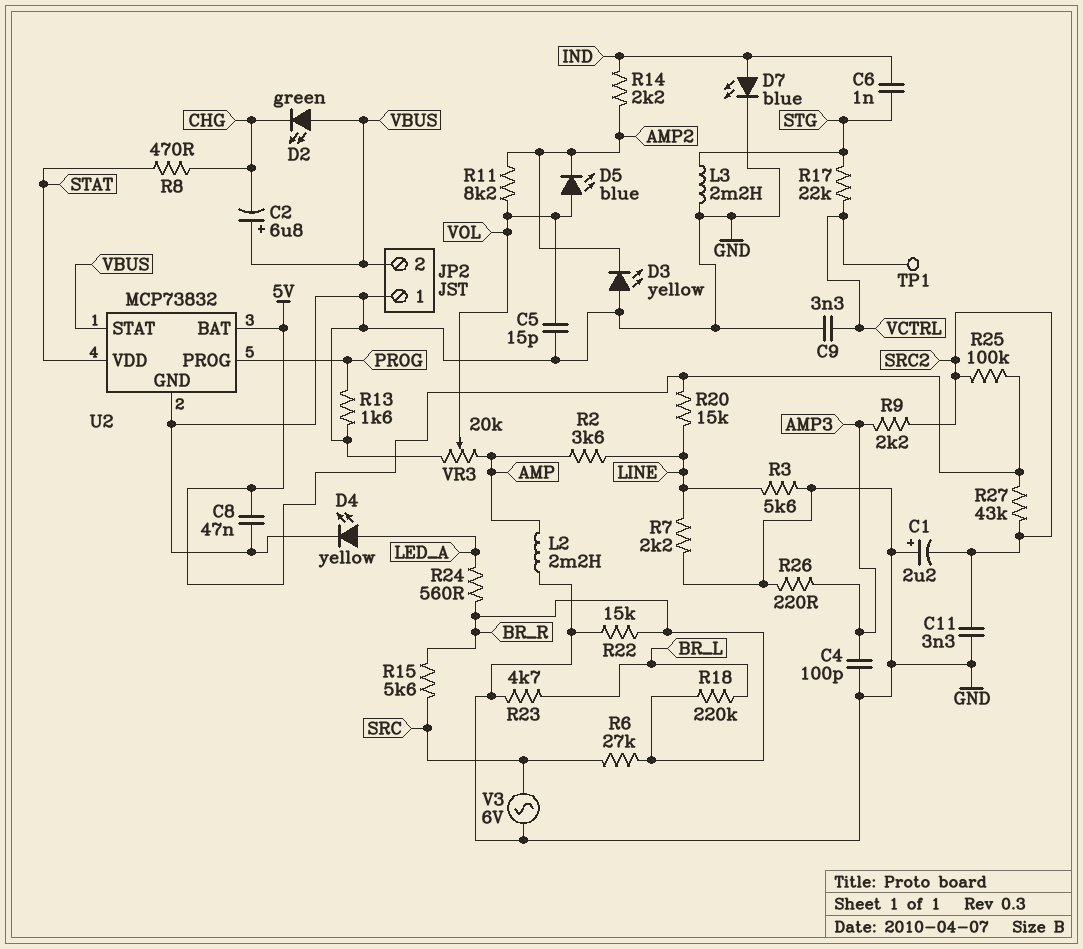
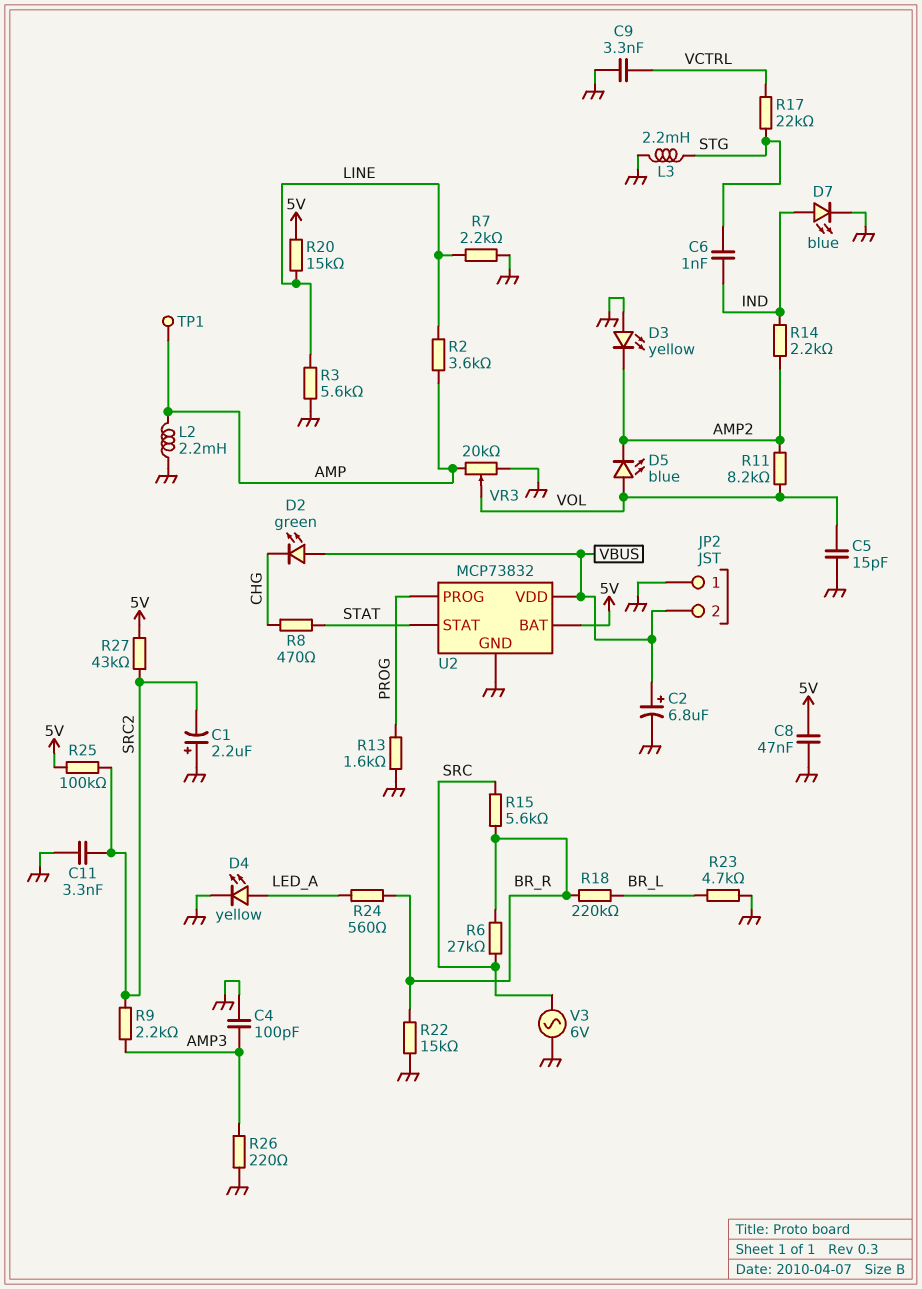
C2: 6.8uF (plus VBUS, minus CHG) -> 6.8uF (plus VBUS, minus GND)
TP1: test point (VCTRL) -> test point (AMP)
U2 pin STAT: VBUS -> STAT
U2 pin VDD: STAT -> VBUS

